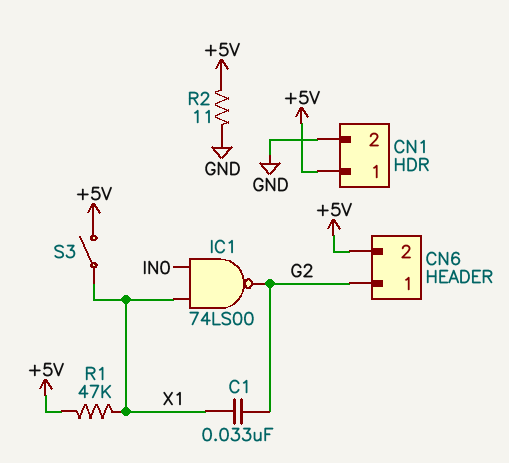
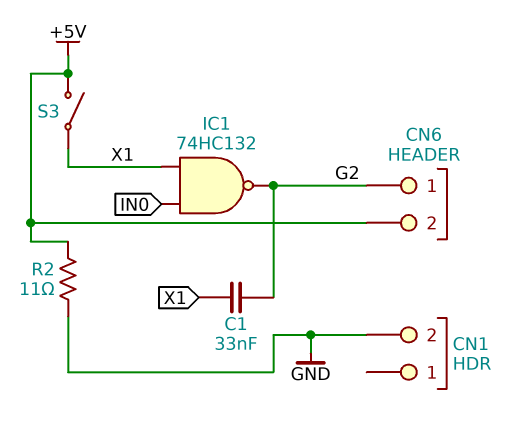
CN1 pin 1: +5V -> none
IC1: NAND 74LS00 (in IN0, in X1, out G2) -> NAND 74HC132 (in IN0, in X1, out G2)
R1: 47k (+5V, X1) -> none

